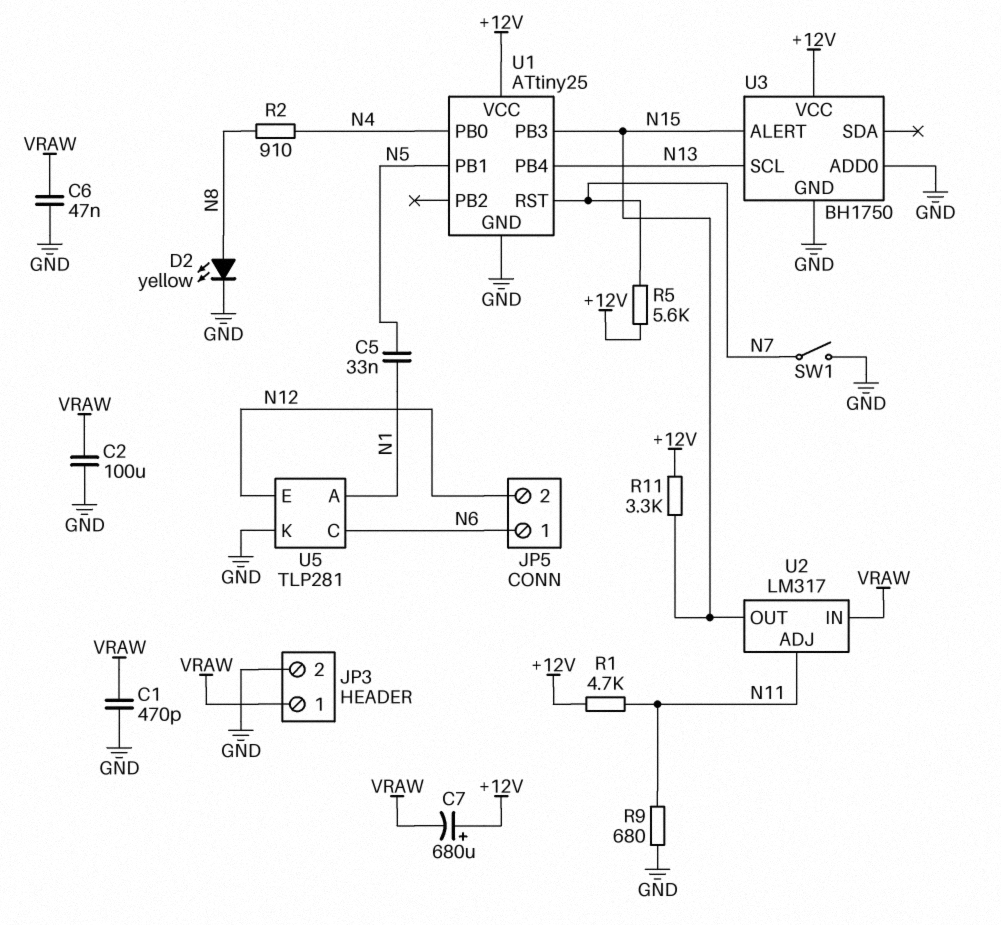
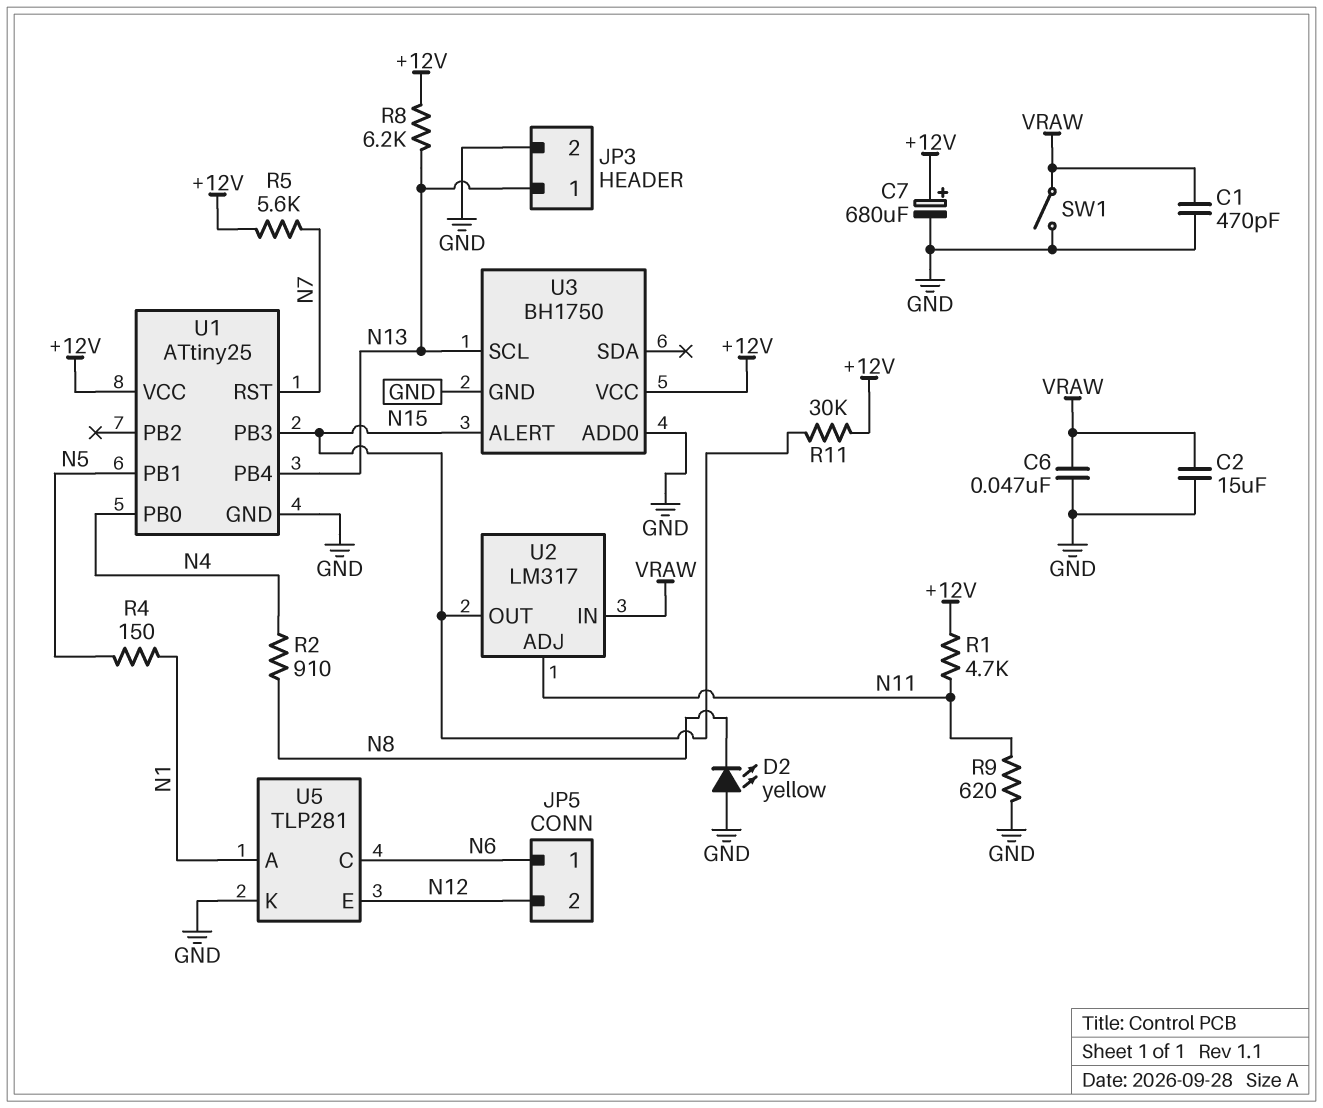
C2: 100uF (GND, VRAW) -> 15uF (GND, VRAW)
C5: 33nF (N1, N5) -> none
C7: 680uF (plus +12V, minus VRAW) -> 680uF (plus +12V, minus GND)
D2: LED yellow (A N8, K GND) -> LED yellow (A GND, K N8)
JP3 pin 1: VRAW -> N13
R4: none -> 150 (N1, N5)
R8: none -> 6.2k (+12V, N13)
R9: 680 (GND, N11) -> 620 (GND, N11)
R11: 3.3k (+12V, N15) -> 30k (+12V, N15)
SW1: switch (GND, N7) -> switch (GND, VRAW)

